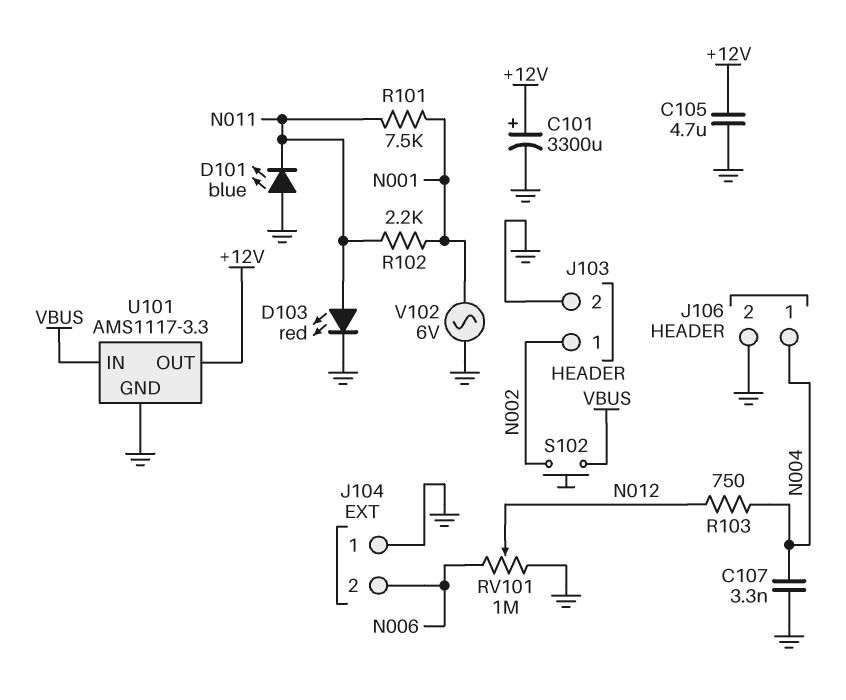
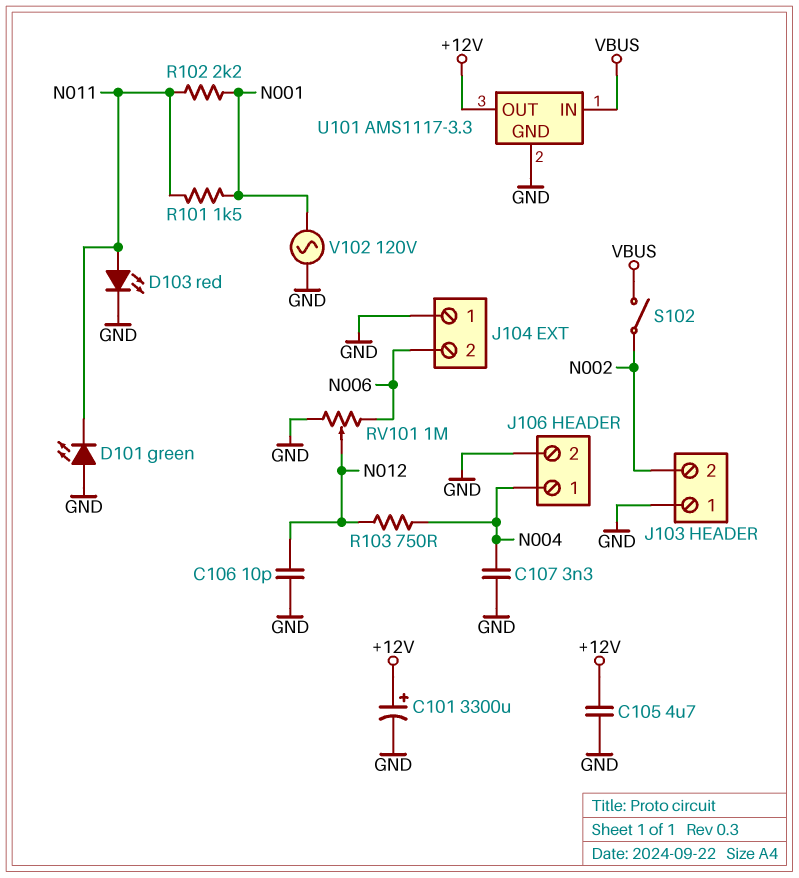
C106: none -> 10pF (GND, N012)
D101: LED blue (A GND, K N011) -> LED green (A GND, K N011)
J103 pin 1: N002 -> GND
J103 pin 2: GND -> N002
R101: 7.5k (N001, N011) -> 1.5k (N001, N011)
S102: button (N002, VBUS) -> switch (N002, VBUS)
V102: AC 6V (GND, N001) -> AC 120V (GND, N001)

